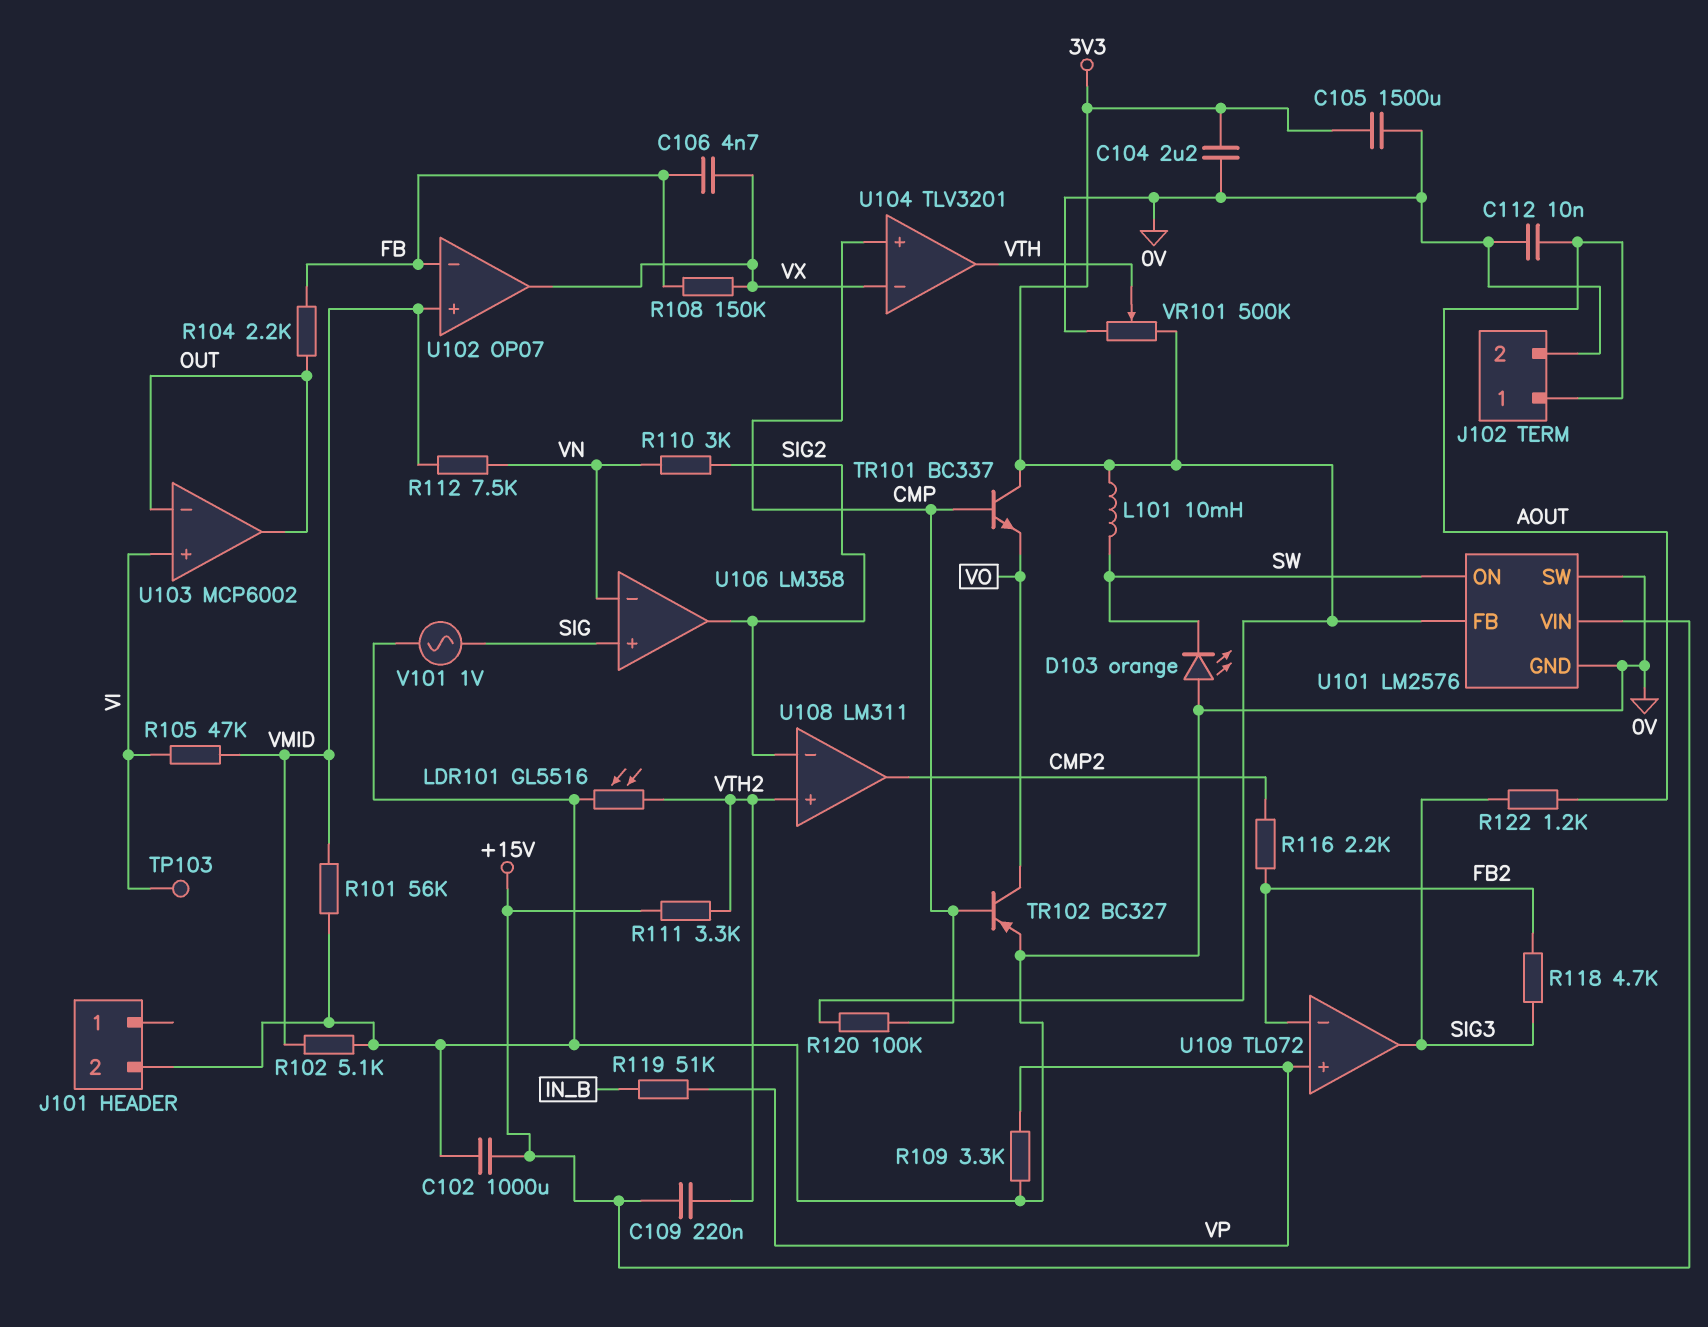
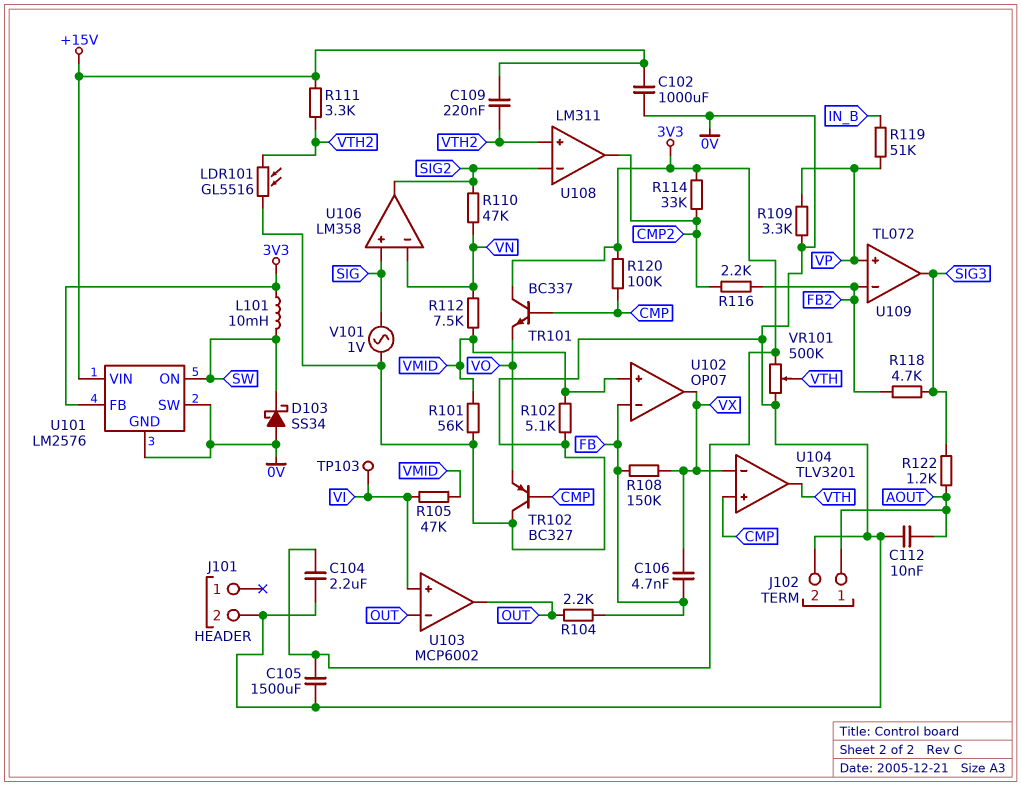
D103: LED orange (A 0V, K SW) -> schottky SS34 (A 0V, K SW)
R110: 3k (SIG2, VN) -> 47k (SIG2, VN)
R114: none -> 33k (3V3, CMP2)
TR102: PNP BC327 (B CMP, C VO, E 0V) -> PNP BC327 (B CMP, C 0V, E VO)

